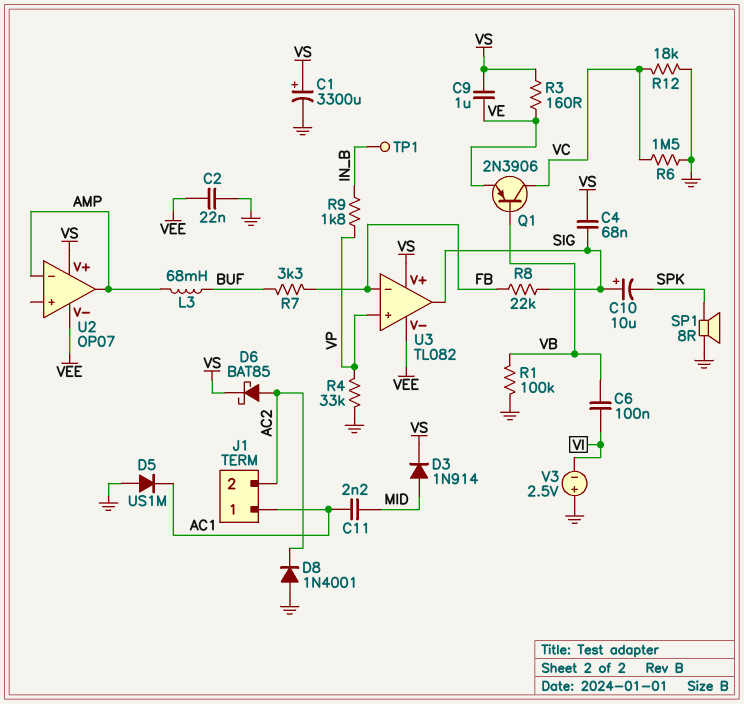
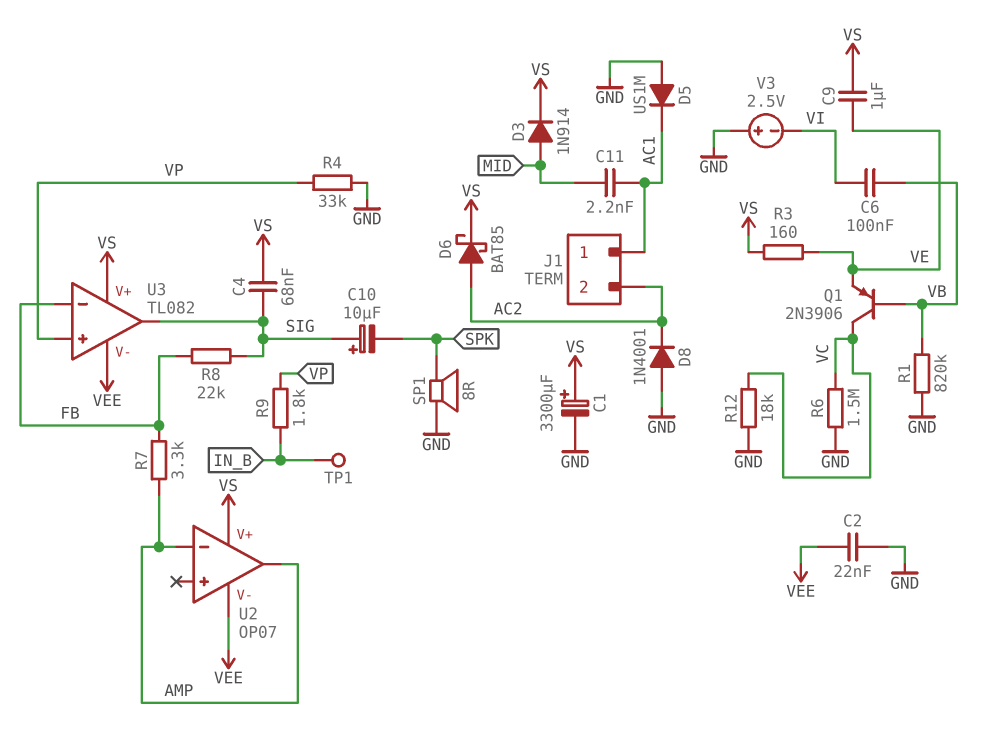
L3: 68mH (AMP, BUF) -> none
R1: 100k (GND, VB) -> 820k (GND, VB)
R7: 3.3k (BUF, FB) -> 3.3k (AMP, FB)

